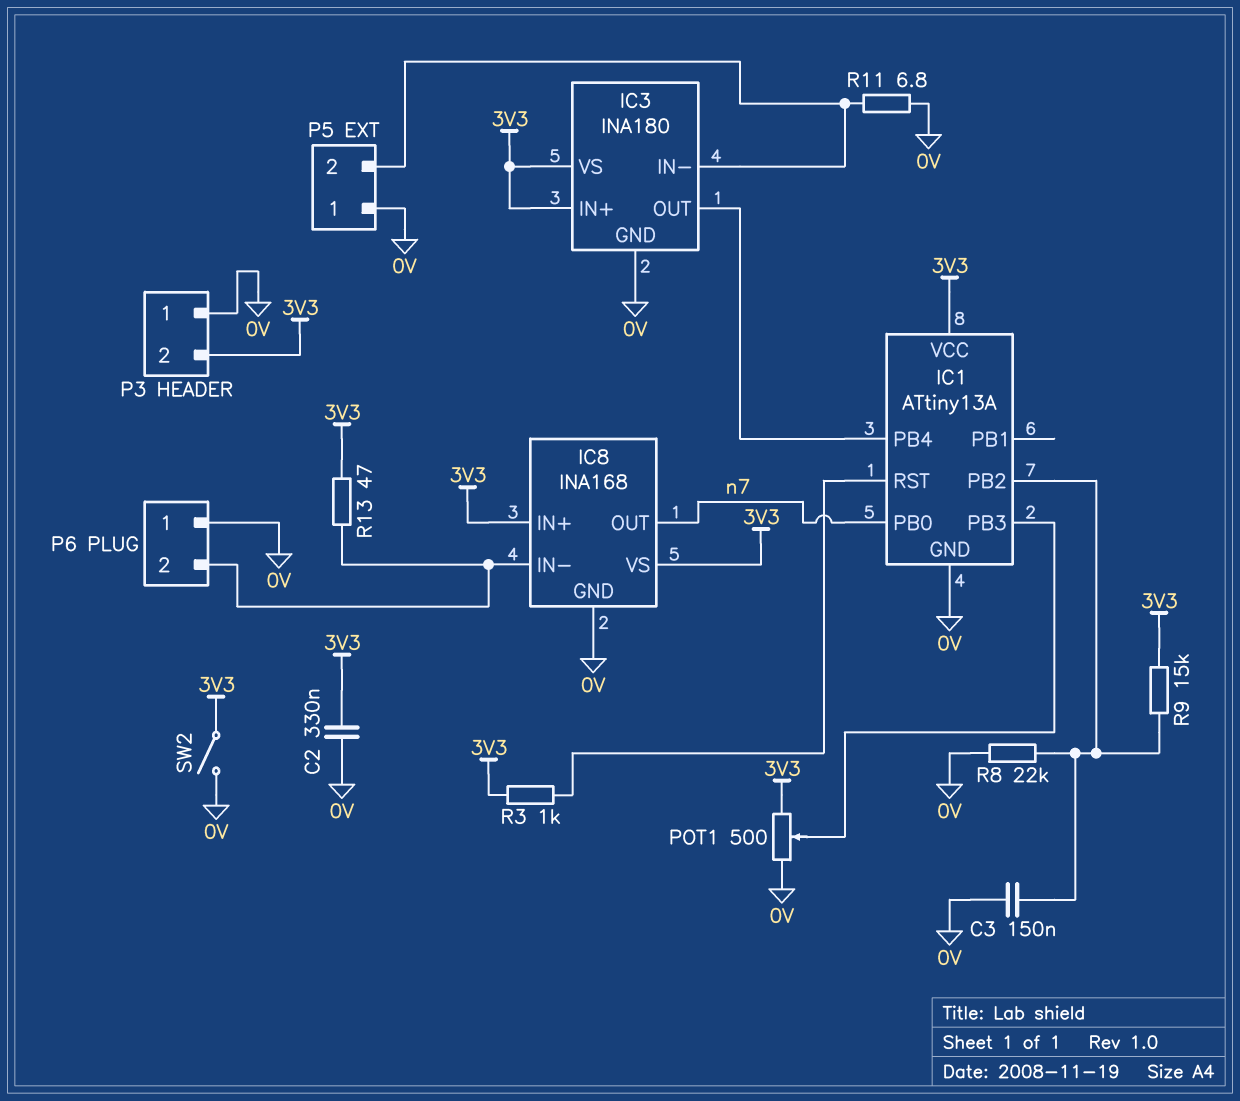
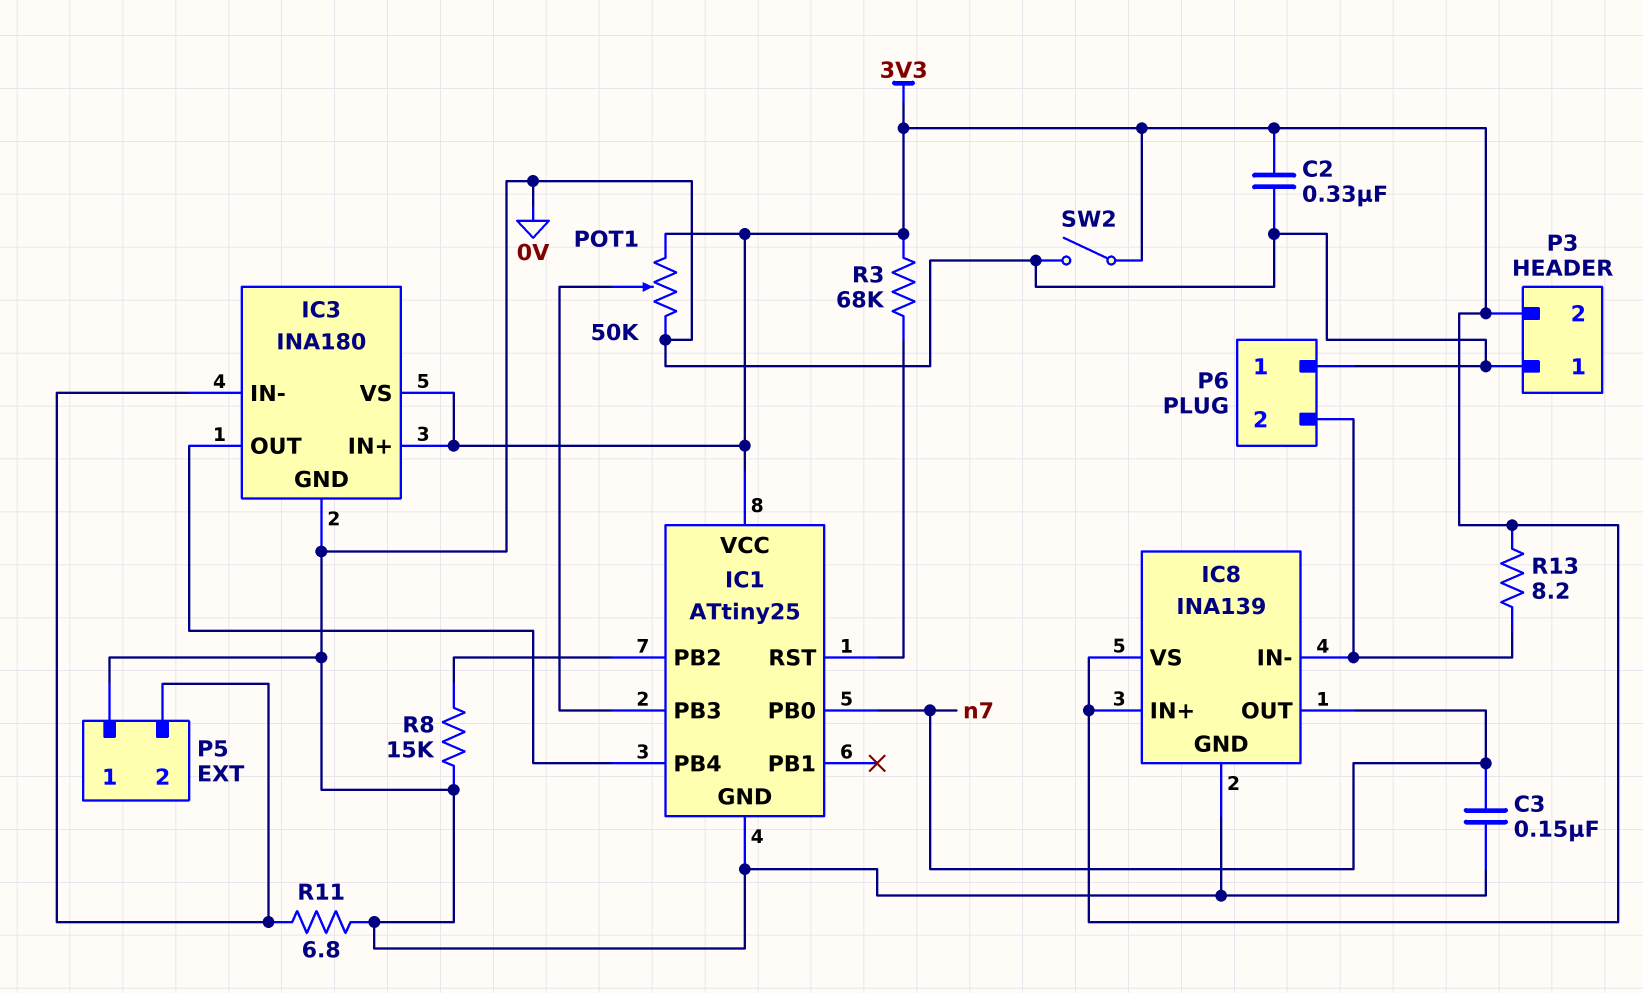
C3: 150nF (0V, IC1/PB2) -> 150nF (0V, n7)
IC1: ATtiny13A -> ATtiny25
IC8: INA168 -> INA139
POT1: 500 (0V, 3V3, wiper IC1/PB3) -> 50k (0V, 3V3, wiper IC1/PB3)
R3: 1k (3V3, IC1/RST) -> 68k (3V3, IC1/RST)
R8: 22k (0V, IC1/PB2) -> 15k (0V, IC1/PB2)
R9: 15k (3V3, IC1/PB2) -> none
R13: 47 (3V3, IC8/IN-) -> 8.2 (3V3, IC8/IN-)

